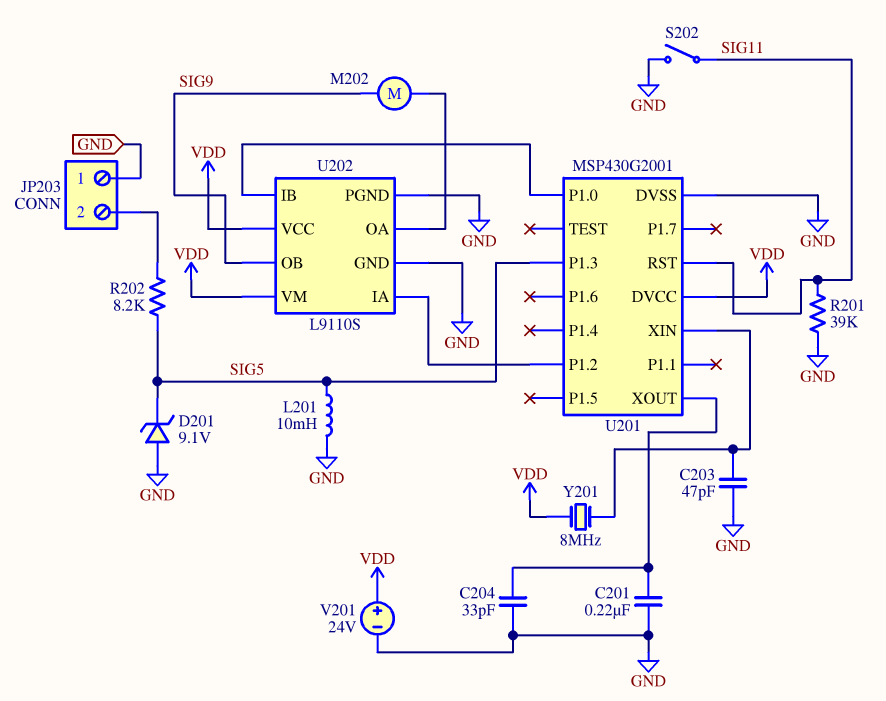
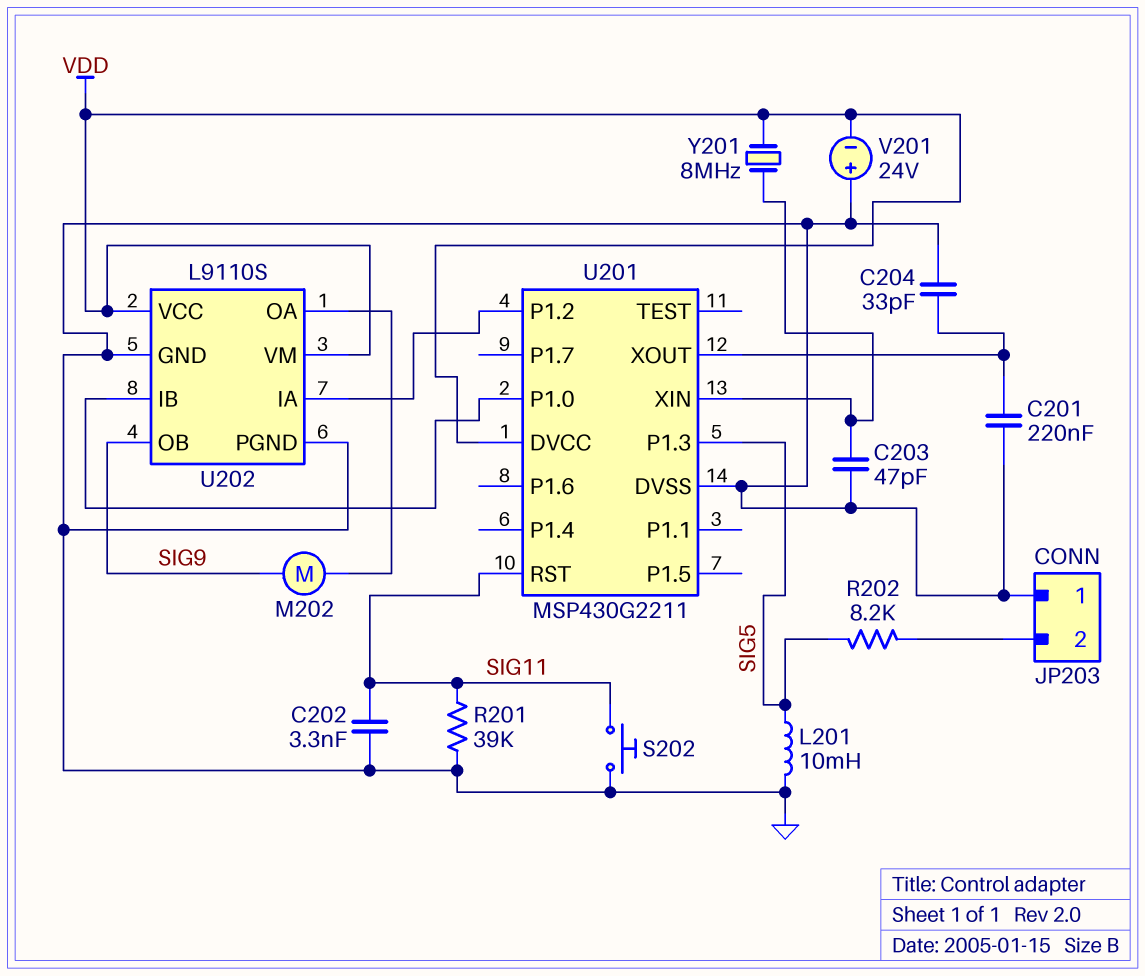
C202: none -> 3.3nF (GND, SIG11)
D201: zener 9.1V (A GND, K SIG5) -> none
S202: switch (GND, SIG11) -> button (GND, SIG11)
U201: MSP430G2001 -> MSP430G2211
V201: 24V (plus VDD, minus GND) -> 24V (plus GND, minus VDD)

